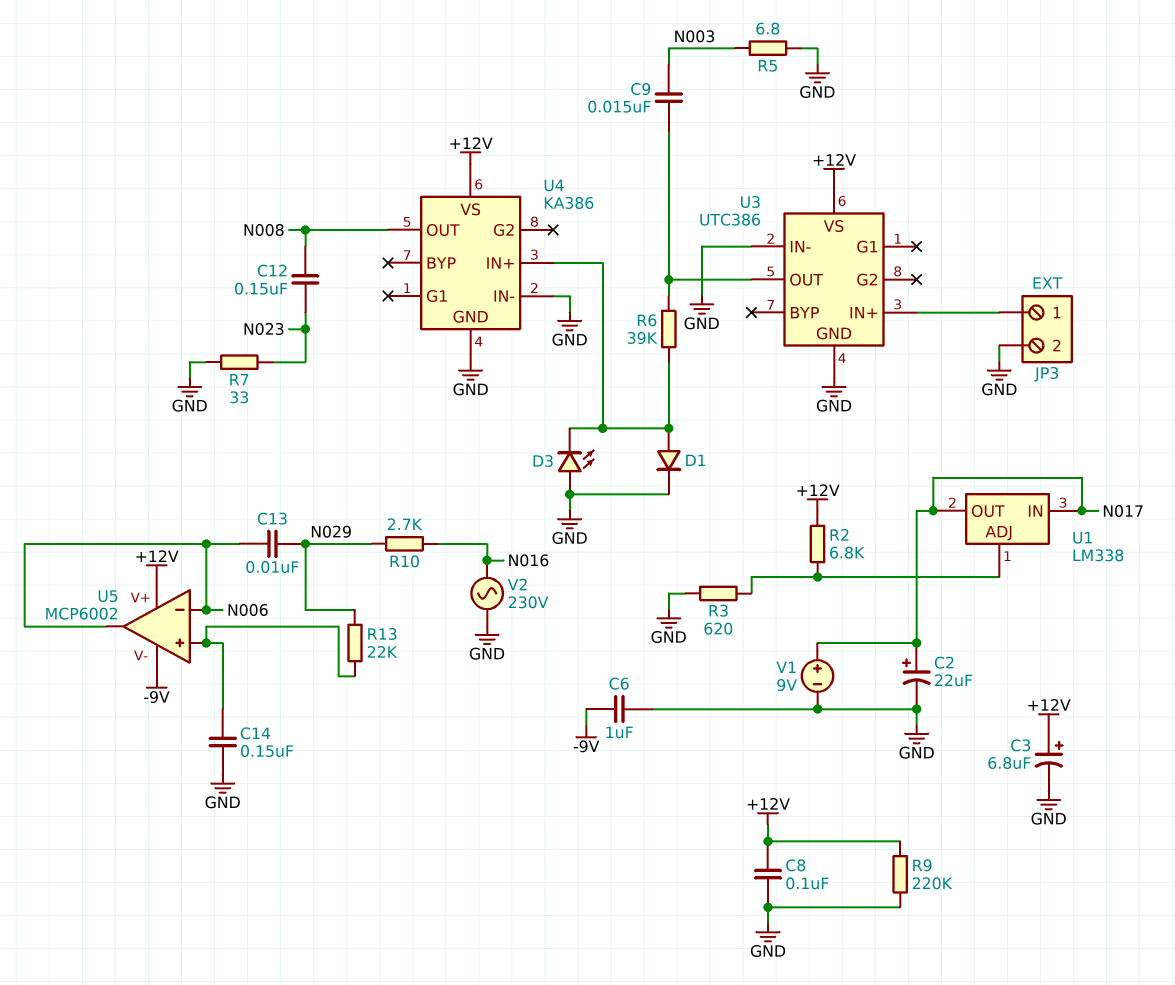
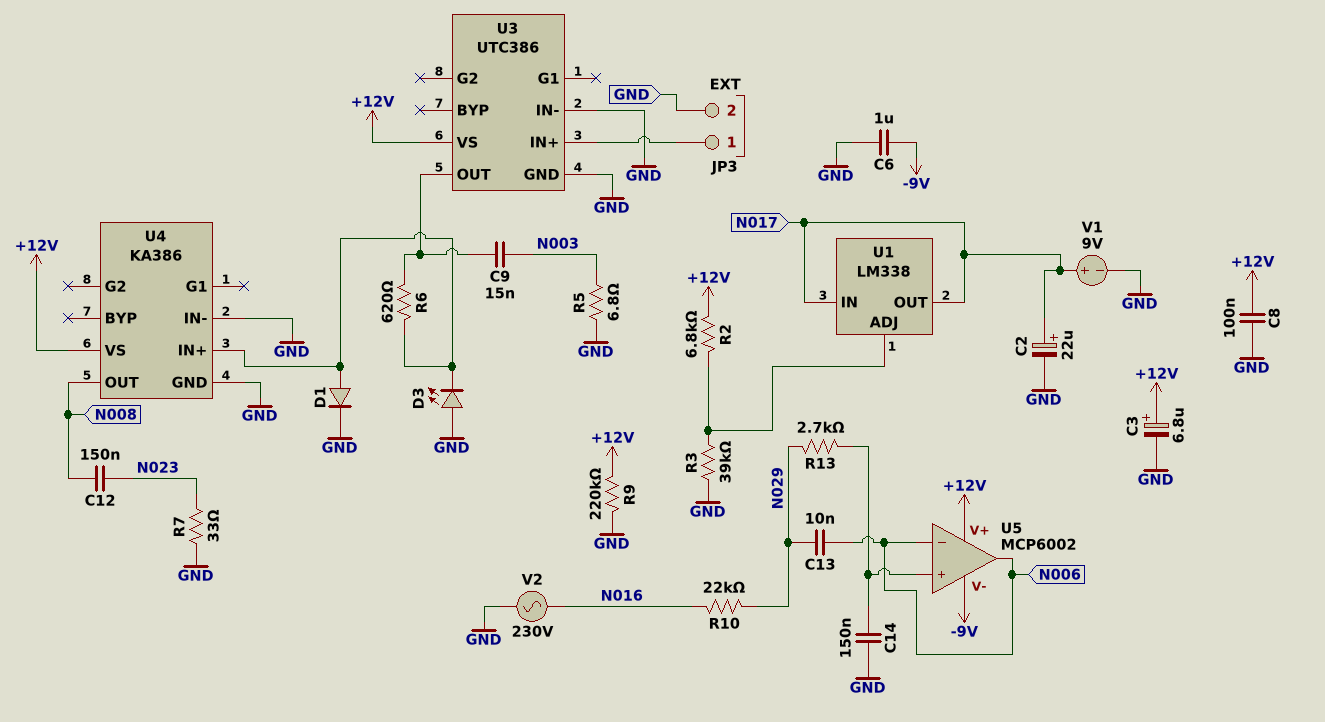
R3: 620 (GND, U1/ADJ) -> 39k (GND, U1/ADJ)
R6: 39k (U3/OUT, U4/IN+) -> 620 (U3/OUT, U4/IN+)
R10: 2.7k (N016, N029) -> 22k (N016, N029)
R13: 22k (N029, U5/in+) -> 2.7k (N029, U5/in+)

